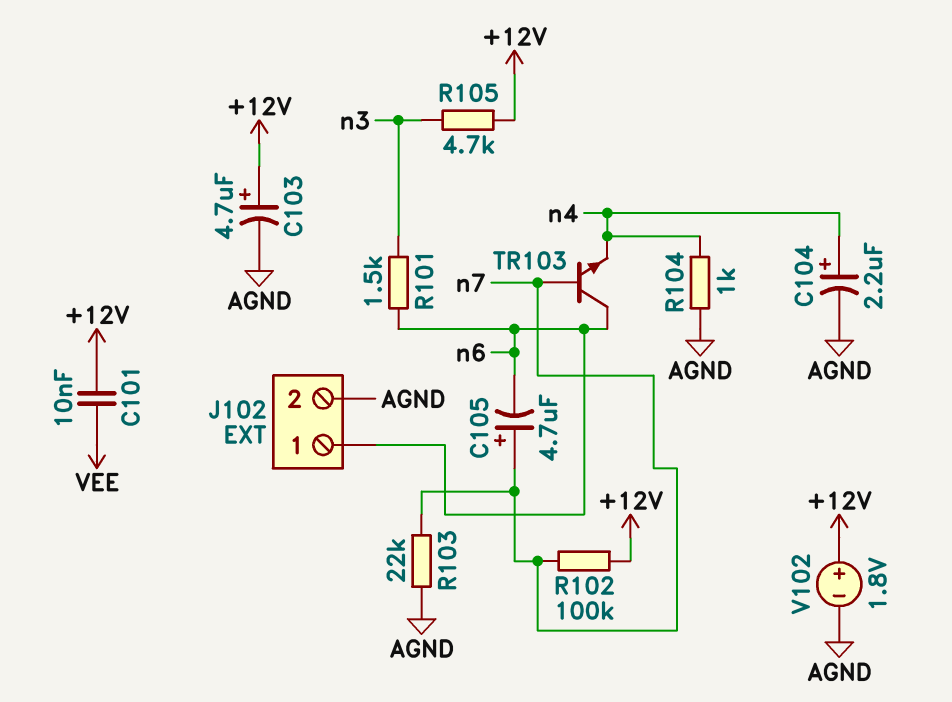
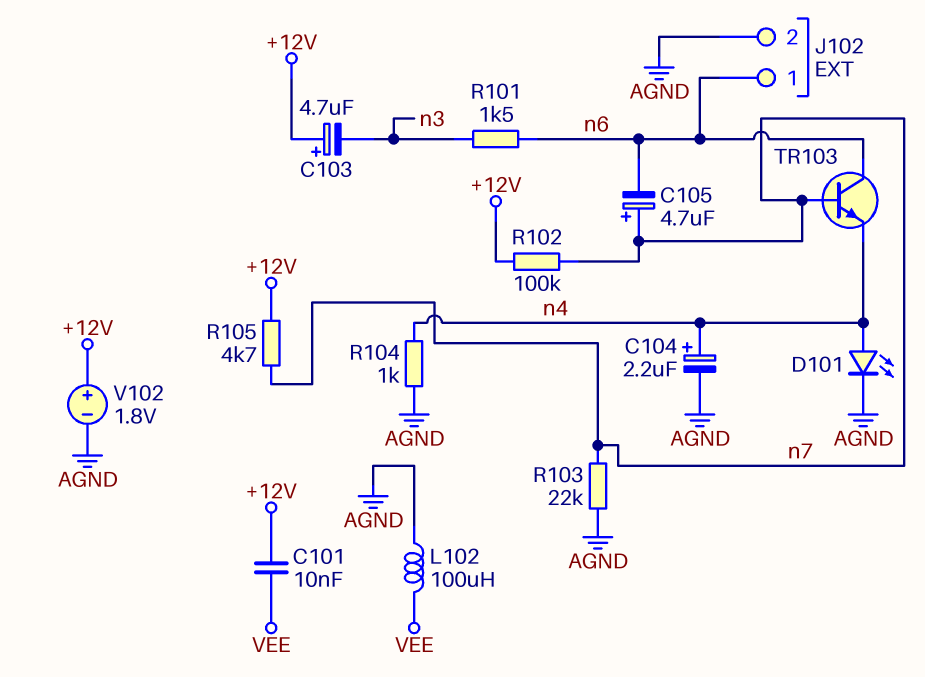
C103: 4.7uF (plus +12V, minus AGND) -> 4.7uF (plus +12V, minus n3)
D101: none -> LED (A n4, K AGND)
L102: none -> 100uH (AGND, VEE)
R105: 4.7k (+12V, n3) -> 4.7k (+12V, n7)

